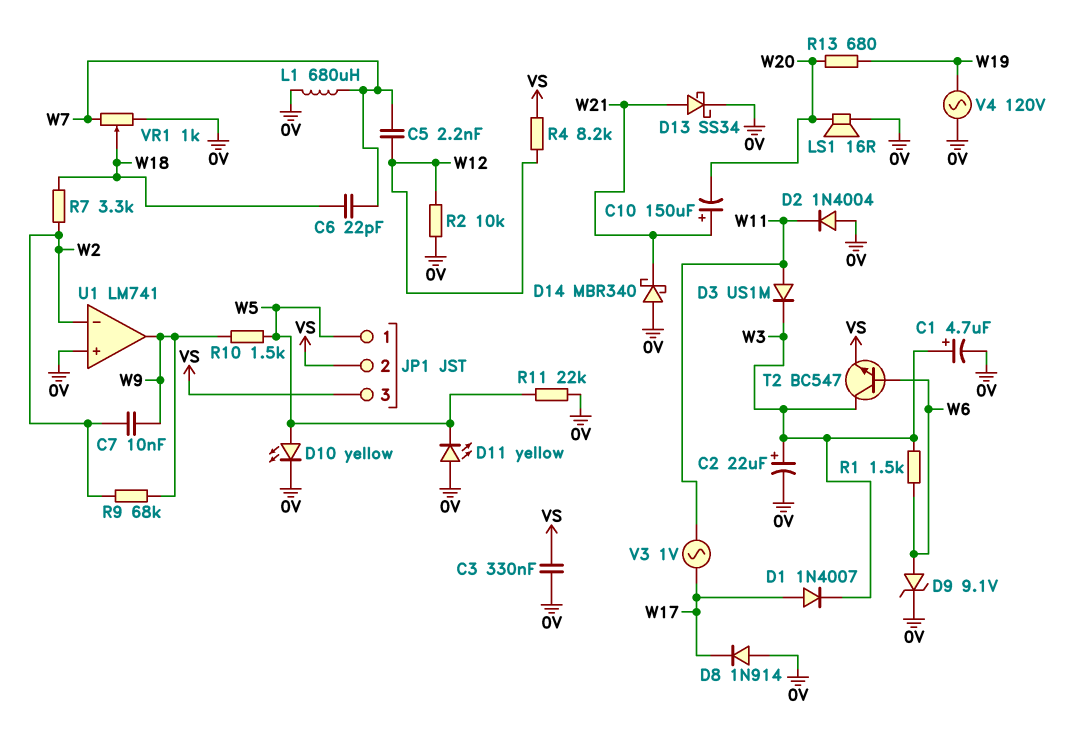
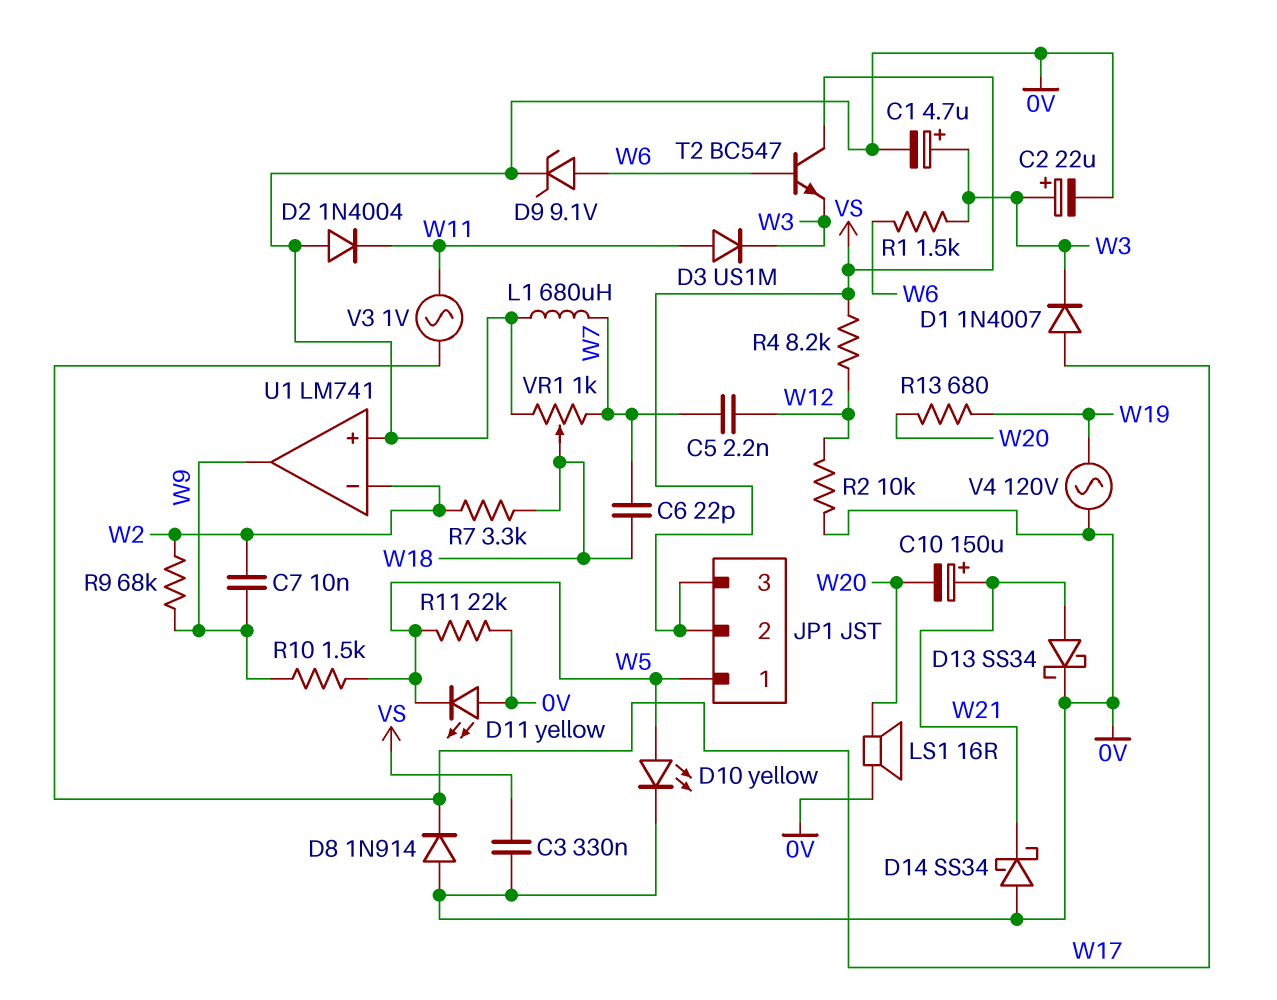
D14: schottky MBR340 (A 0V, K W21) -> schottky SS34 (A 0V, K W21)
T2: NPN BC547 (B W6, C W3, E VS) -> NPN BC547 (B W6, C VS, E W3)

